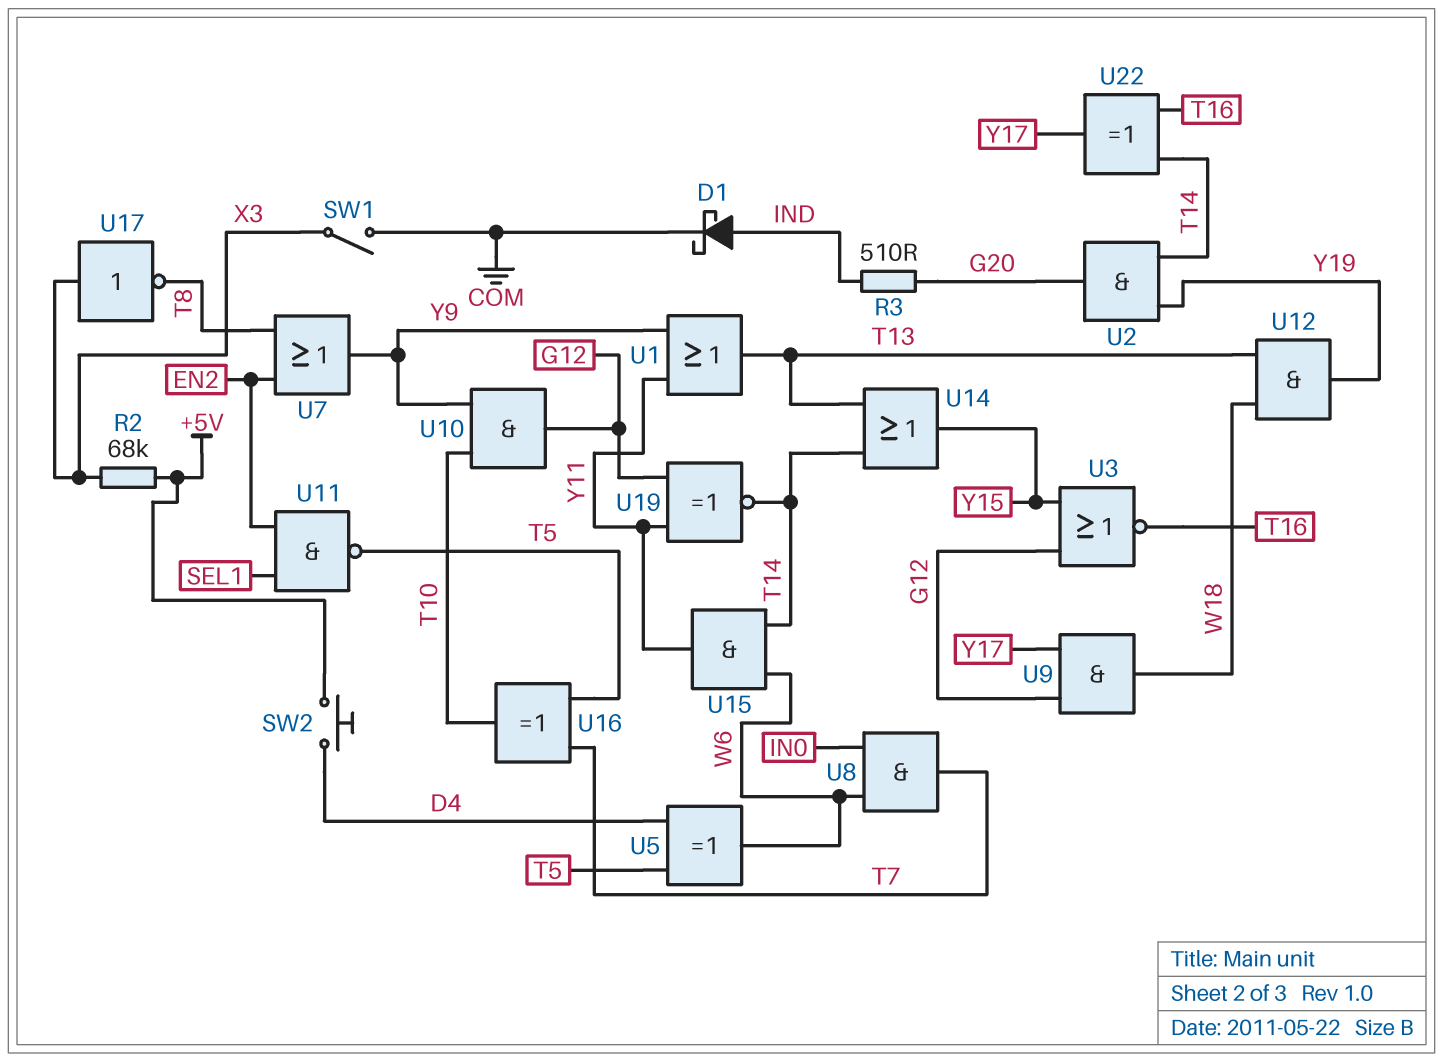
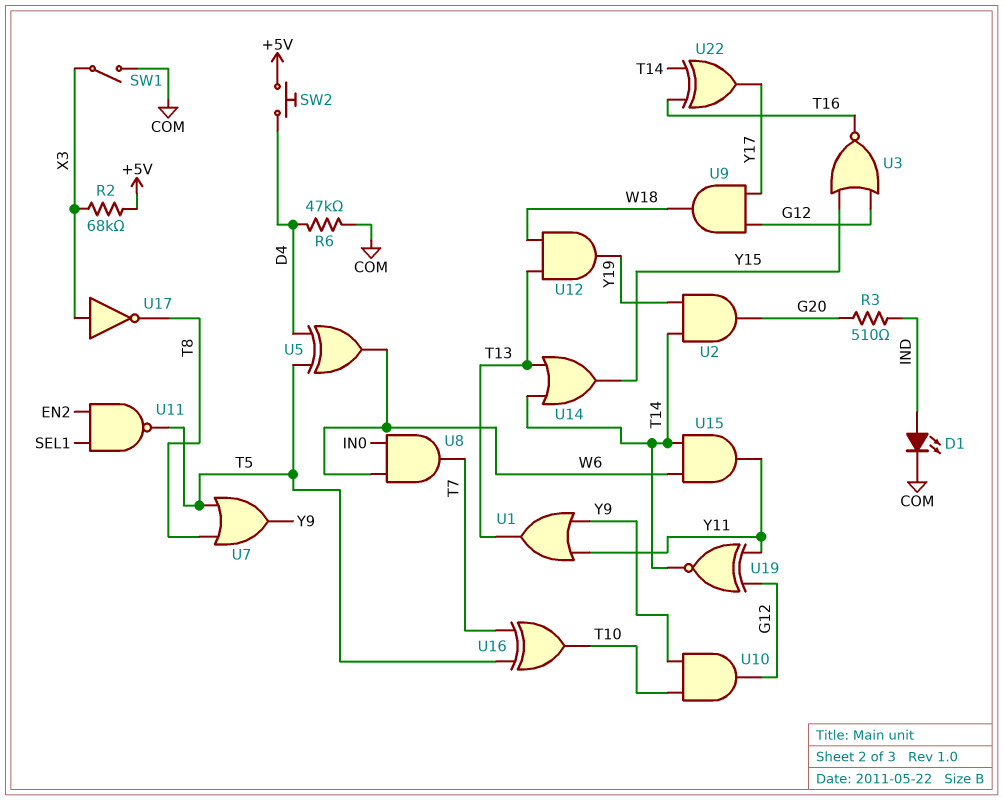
D1: schottky (A IND, K COM) -> LED (A IND, K COM)
R6: none -> 47k (COM, D4)
U7: OR (in EN2, in T8, out Y9) -> OR (in T5, in T8, out Y9)

